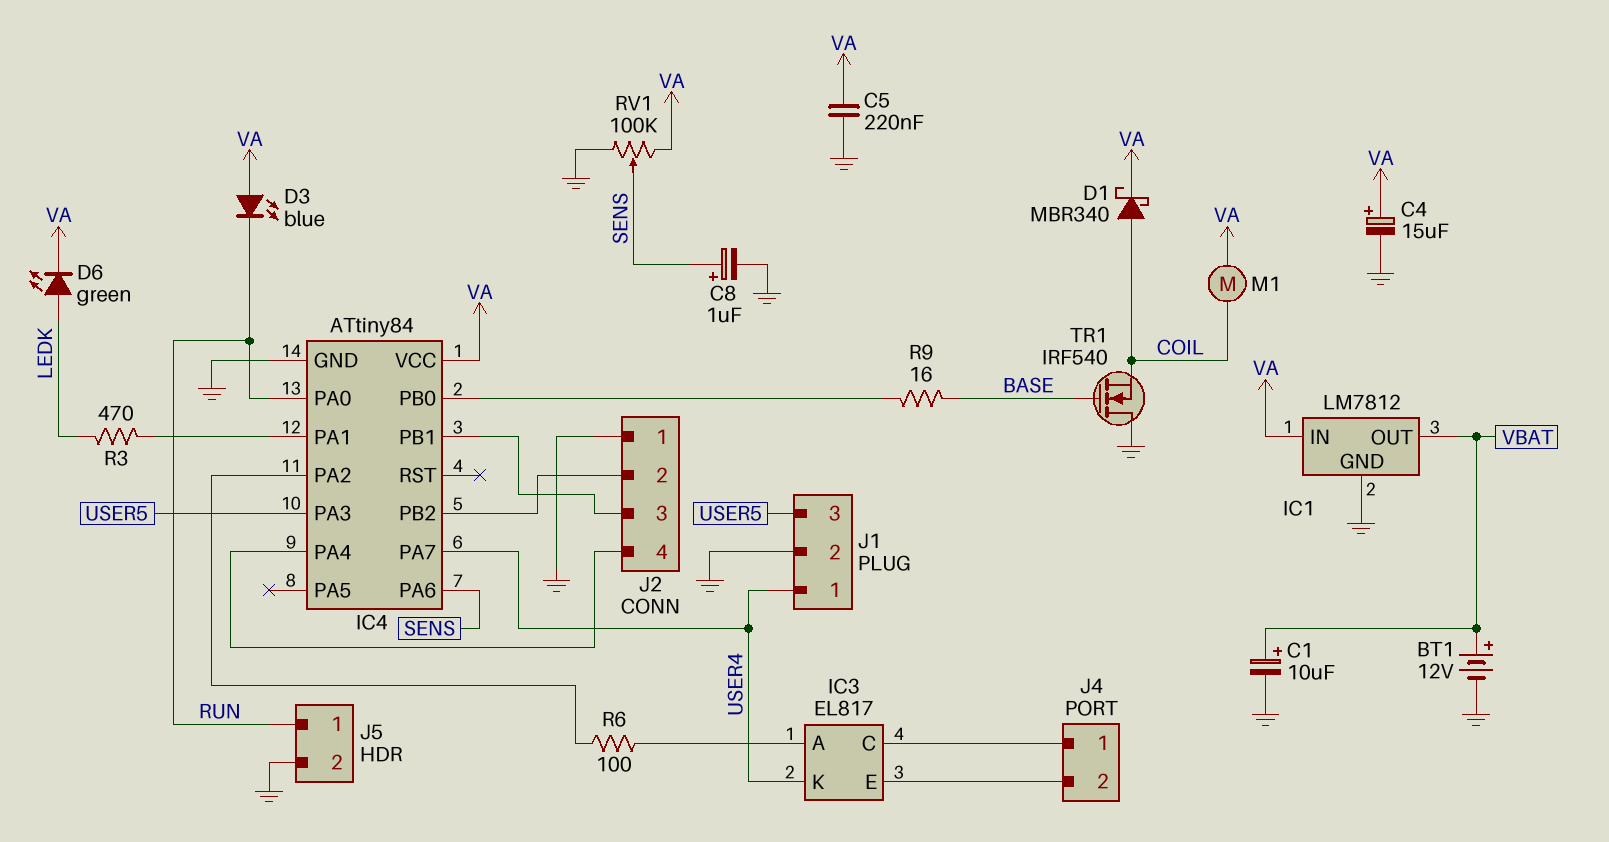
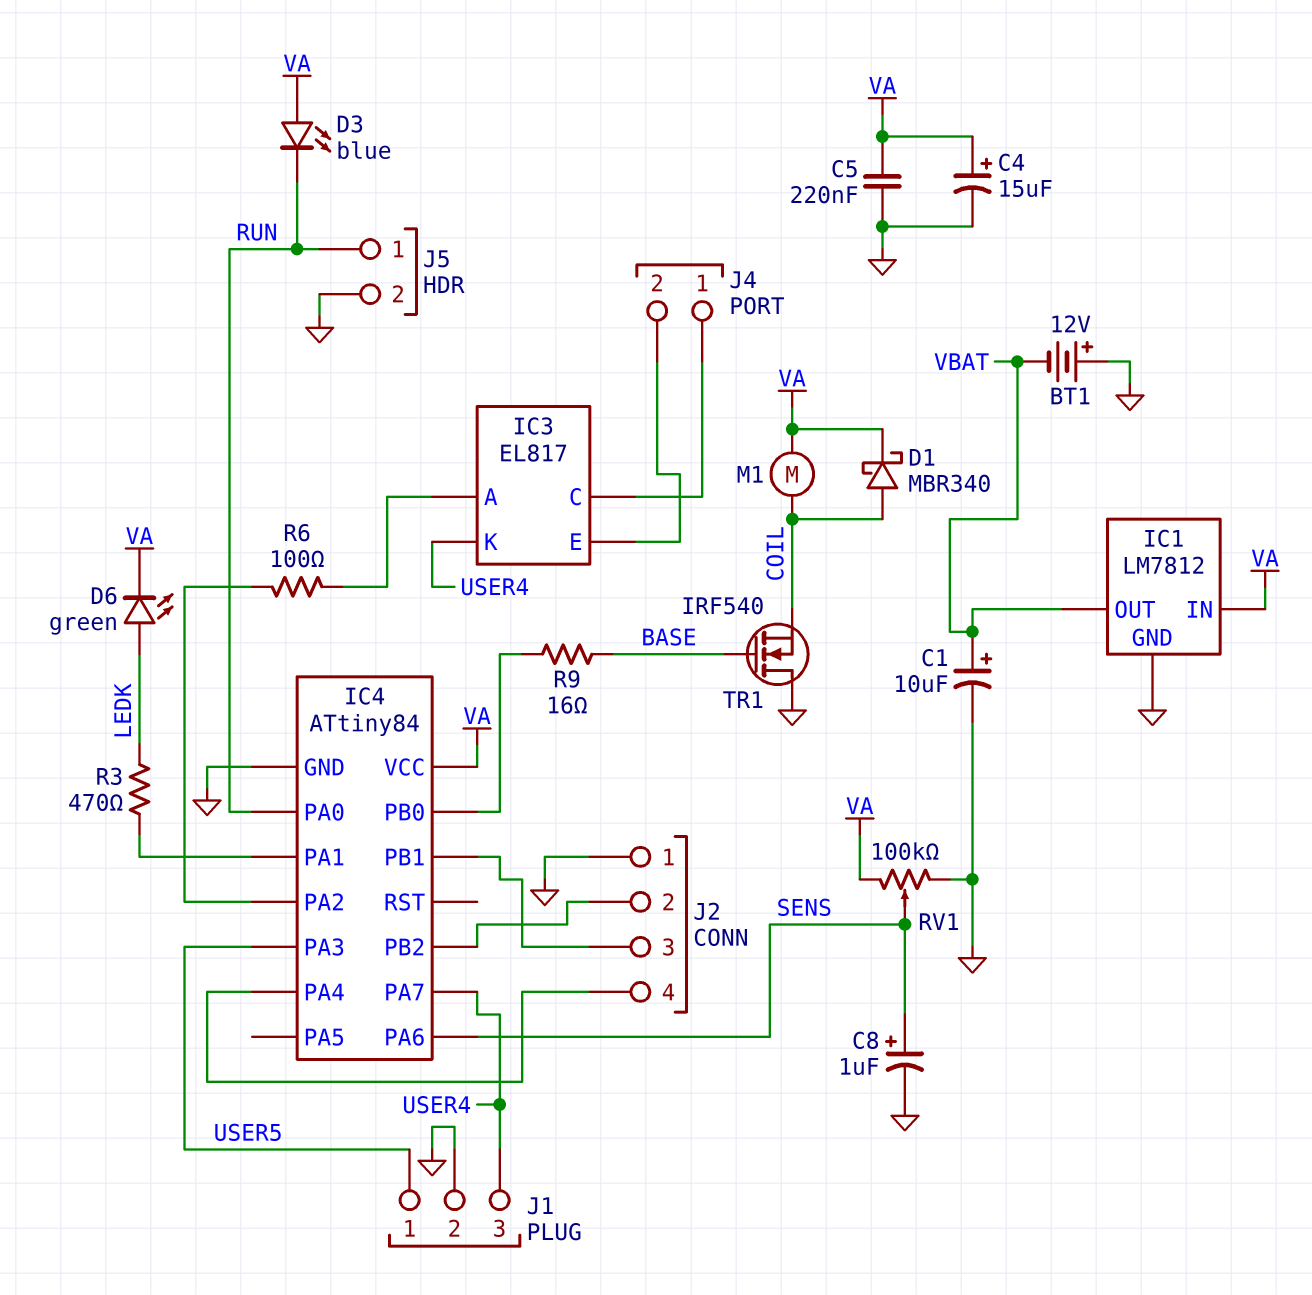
BT1: 12V (plus VBAT, minus GND) -> 12V (plus GND, minus VBAT)
J1 pin 1: USER4 -> USER5
J1 pin 3: USER5 -> USER4

